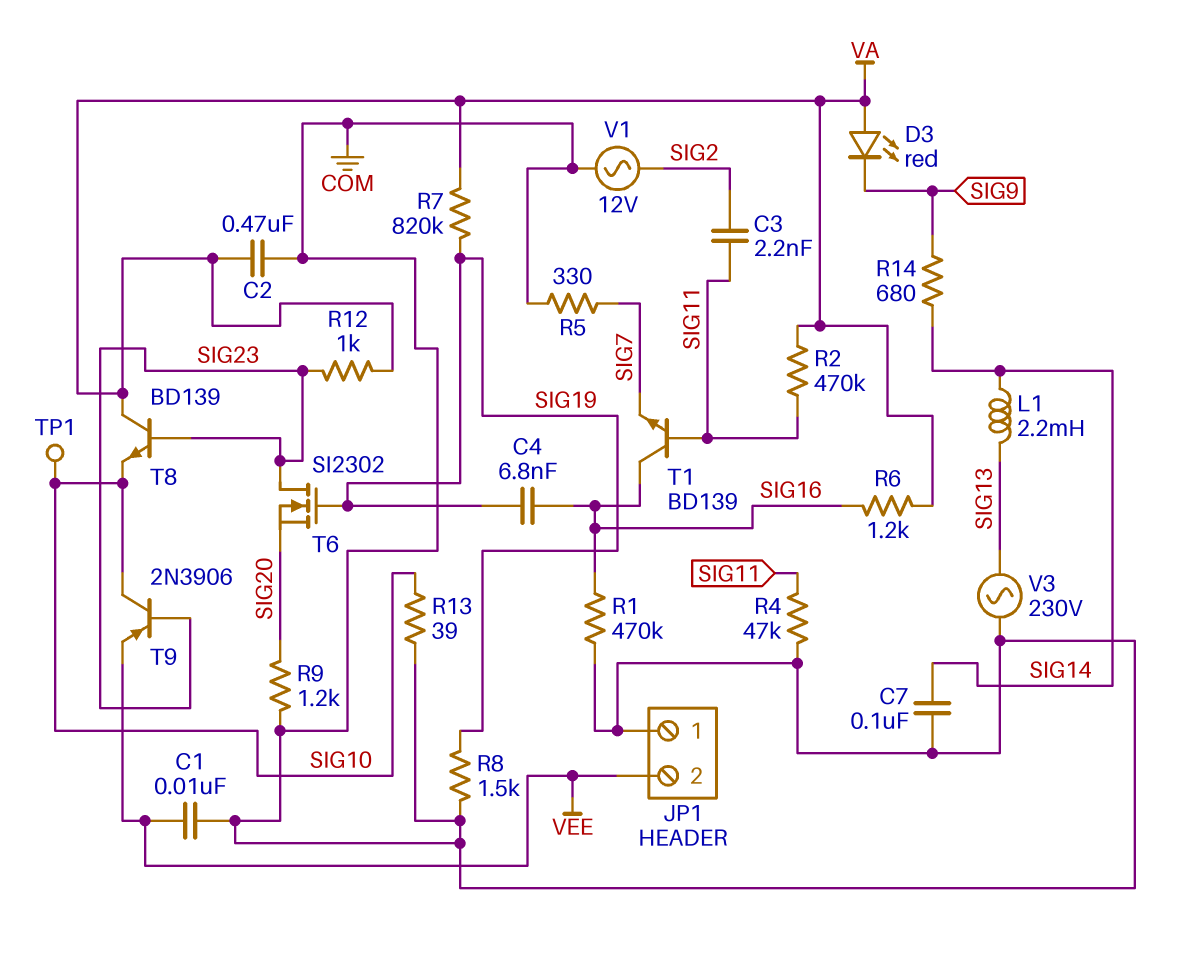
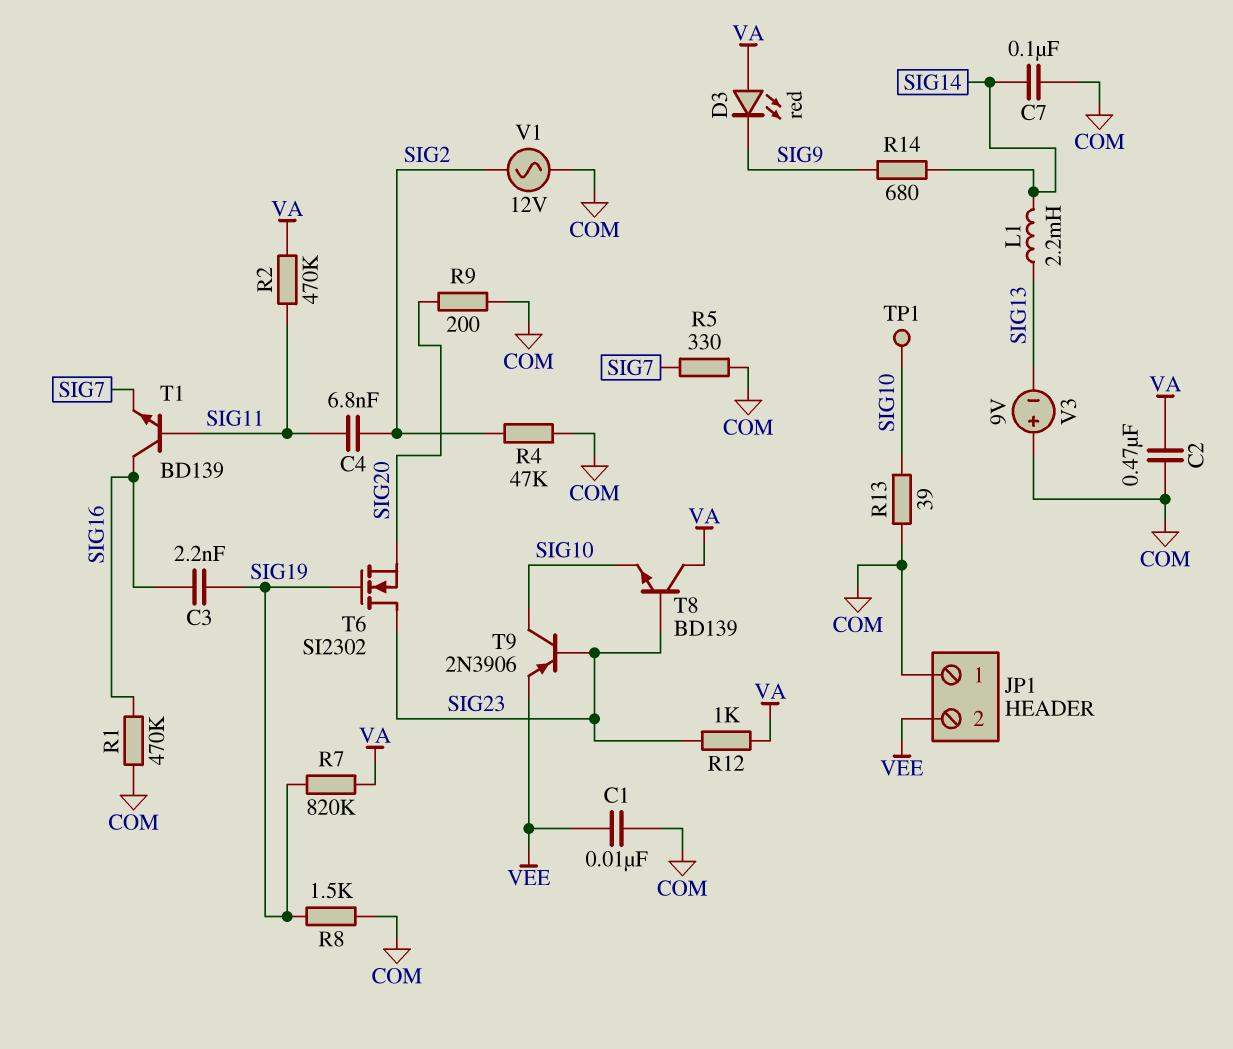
C3: 2.2nF (SIG2, SIG11) -> 2.2nF (SIG16, SIG19)
C4: 6.8nF (SIG16, SIG19) -> 6.8nF (SIG2, SIG11)
R4: 47k (COM, SIG11) -> 47k (COM, SIG2)
R6: 1.2k (SIG16, VA) -> none
R9: 1.2k (COM, SIG20) -> 200 (COM, SIG20)
V3: AC 230V (COM, SIG13) -> 9V (plus COM, minus SIG13)

